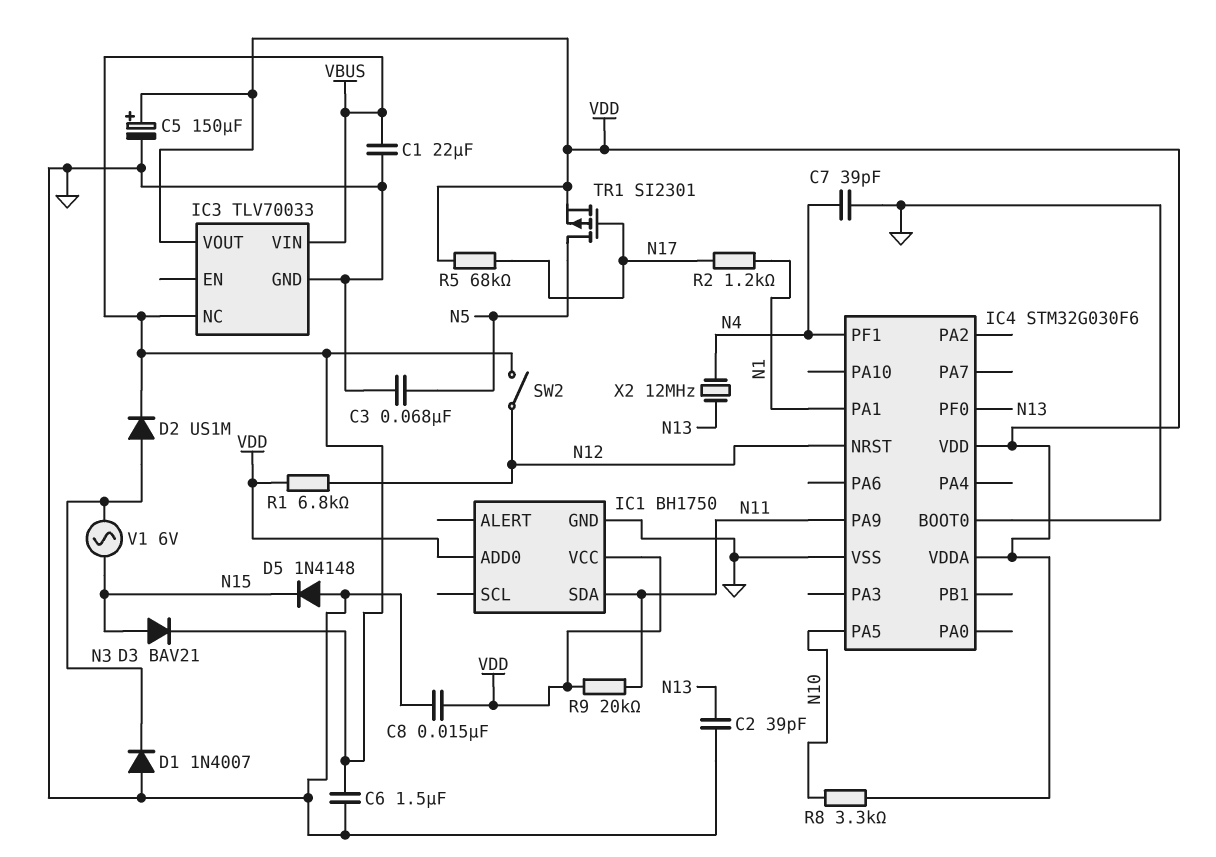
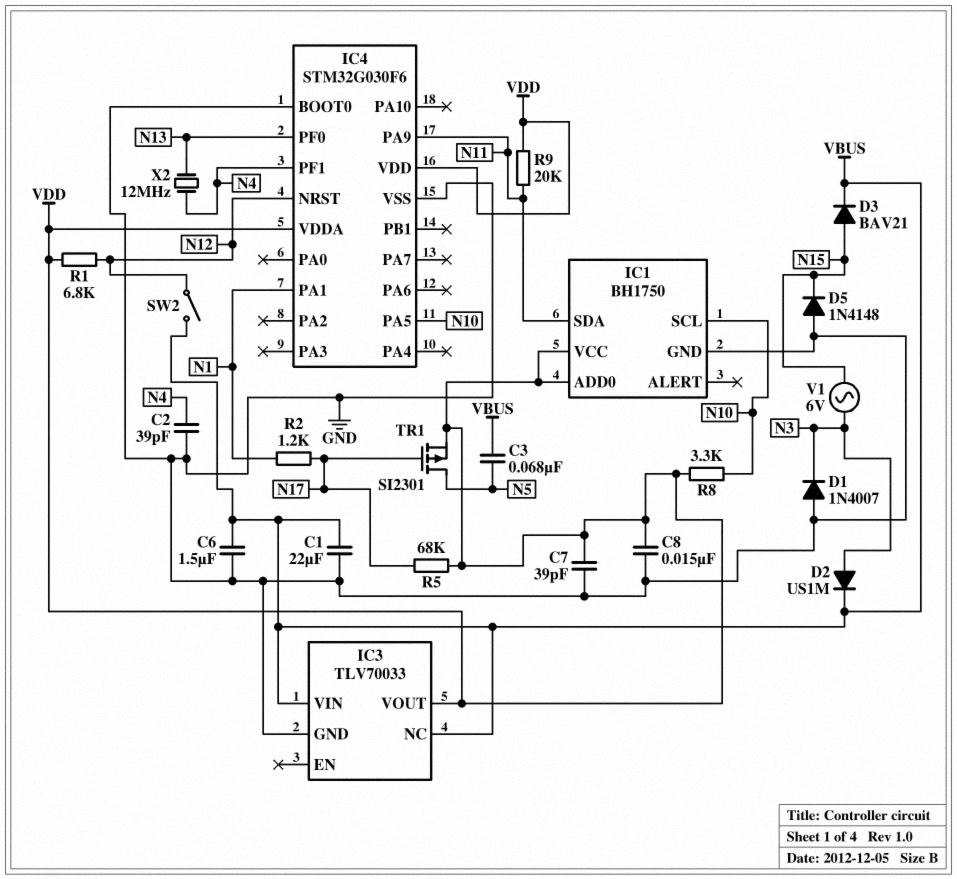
C2: 39pF (GND, N13) -> 39pF (GND, N4)
C3: 68nF (GND, N5) -> 68nF (N5, VBUS)
C5: 150uF (plus VDD, minus GND) -> none
C7: 39pF (GND, N4) -> 39pF (GND, VDD)
IC1 pin SCL: none -> N10

